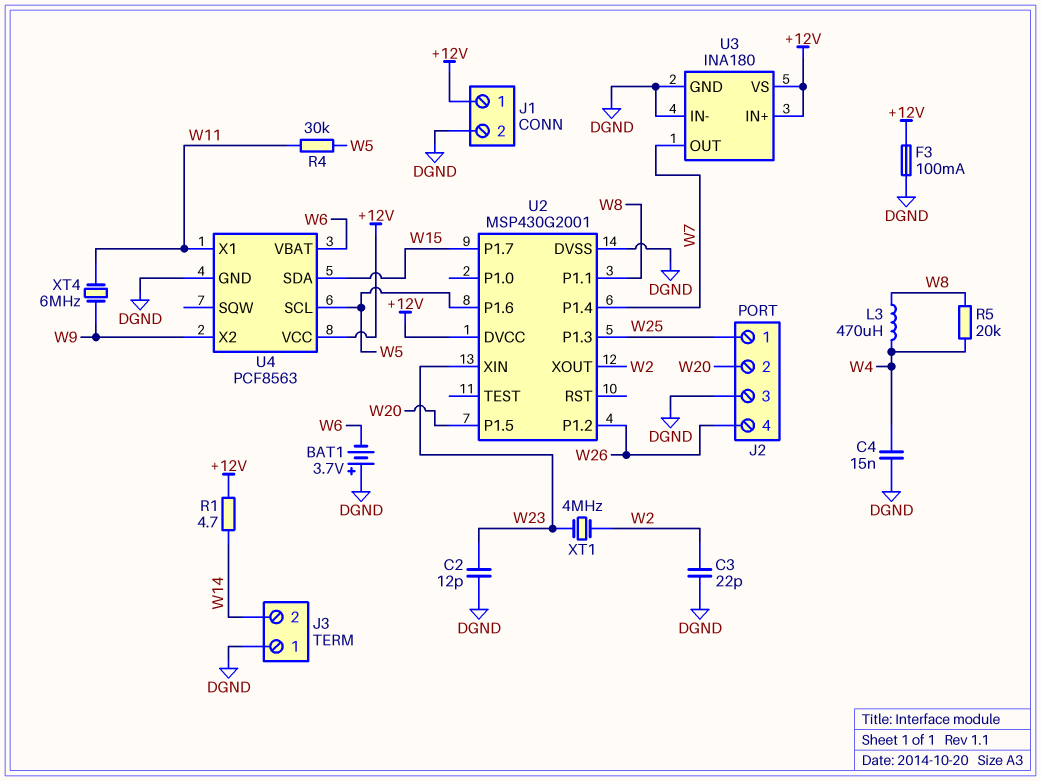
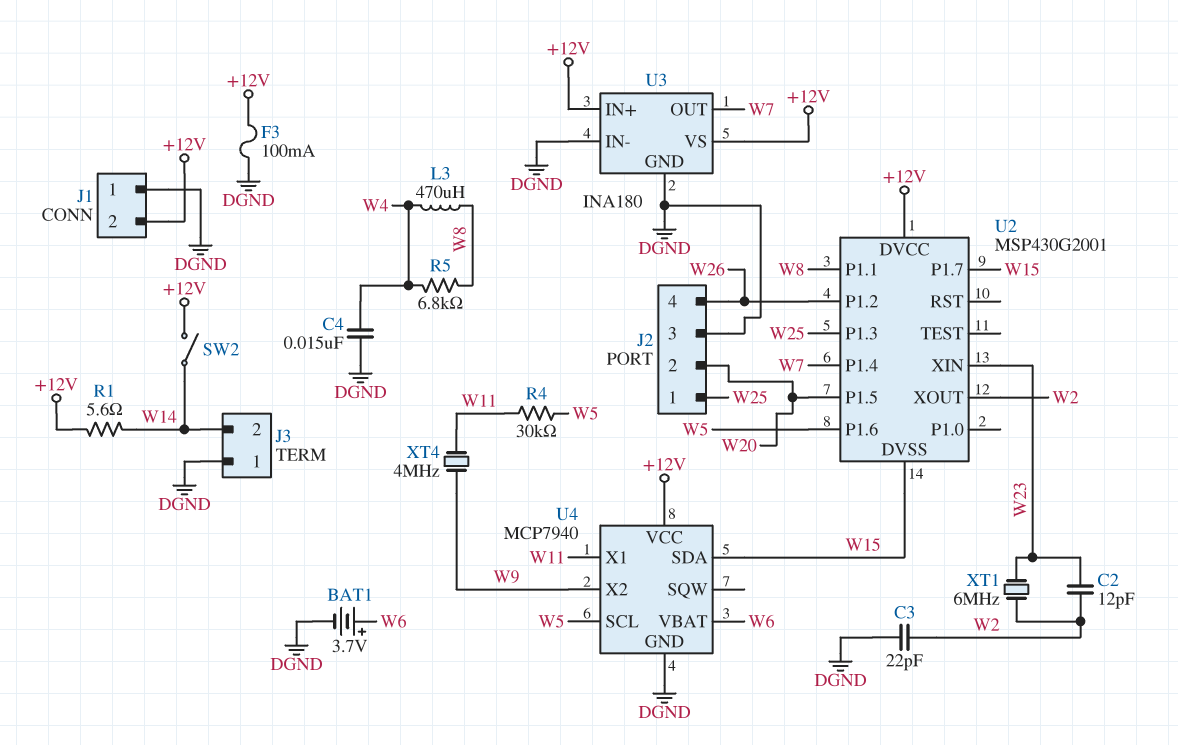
BAT1: 3.7V (plus DGND, minus W6) -> 3.7V (plus W6, minus DGND)
C2: 12pF (DGND, W23) -> 12pF (W2, W23)
J1 pin 1: +12V -> DGND
J1 pin 2: DGND -> +12V
R1: 4.7 (+12V, W14) -> 5.6 (+12V, W14)
R5: 20k (W4, W8) -> 6.8k (W4, W8)
SW2: none -> switch (+12V, W14)
U2 pin DVSS: DGND -> W15
U4: PCF8563 -> MCP7940
XT1: 4MHz (W2, W23) -> 6MHz (W2, W23)
XT4: 6MHz (W9, W11) -> 4MHz (W9, W11)

